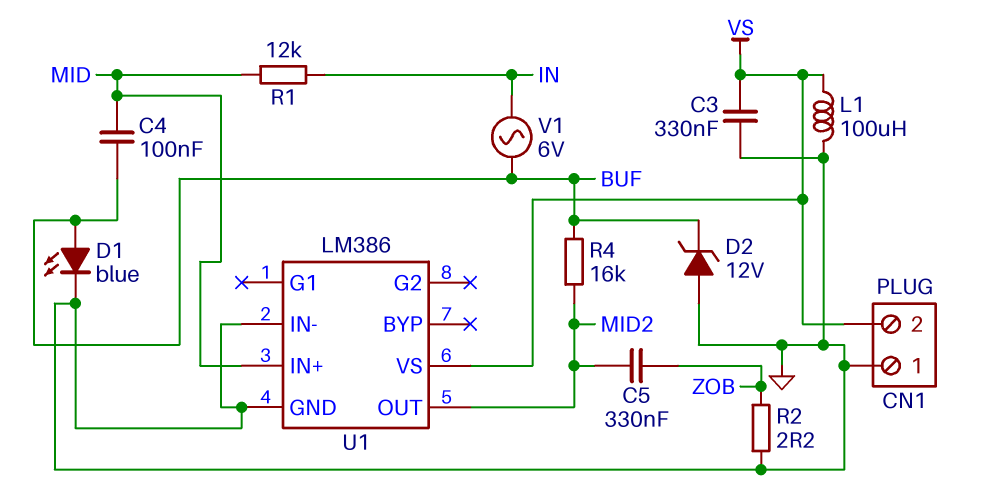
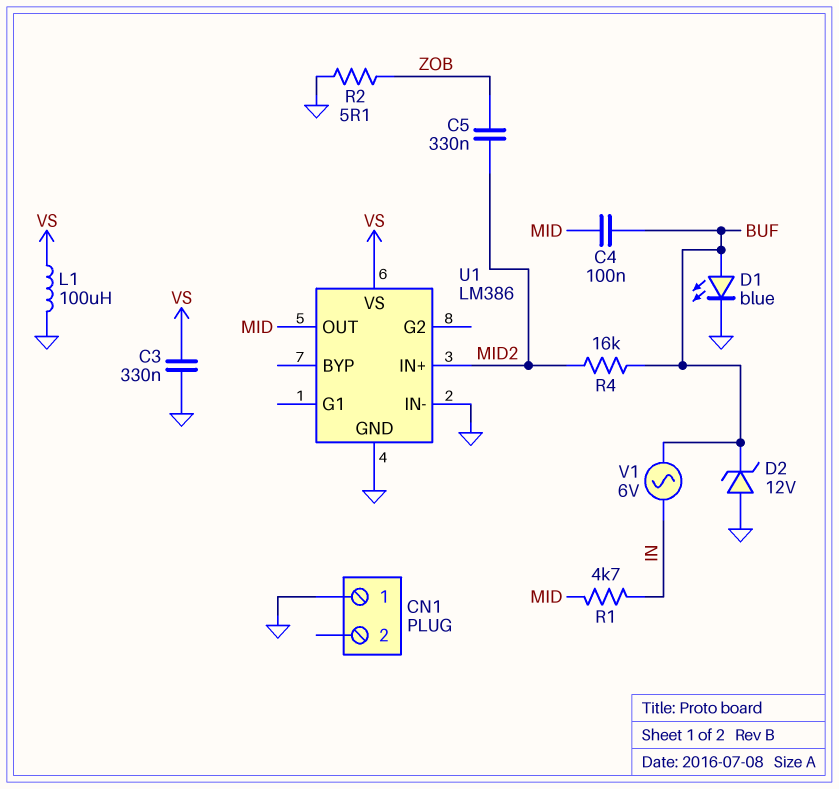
CN1 pin 2: VS -> none
R1: 12k (IN, MID) -> 4.7k (IN, MID)
R2: 2.2 (GND, ZOB) -> 5.1 (GND, ZOB)
U1 pin IN+: MID -> MID2
U1 pin OUT: MID2 -> MID

